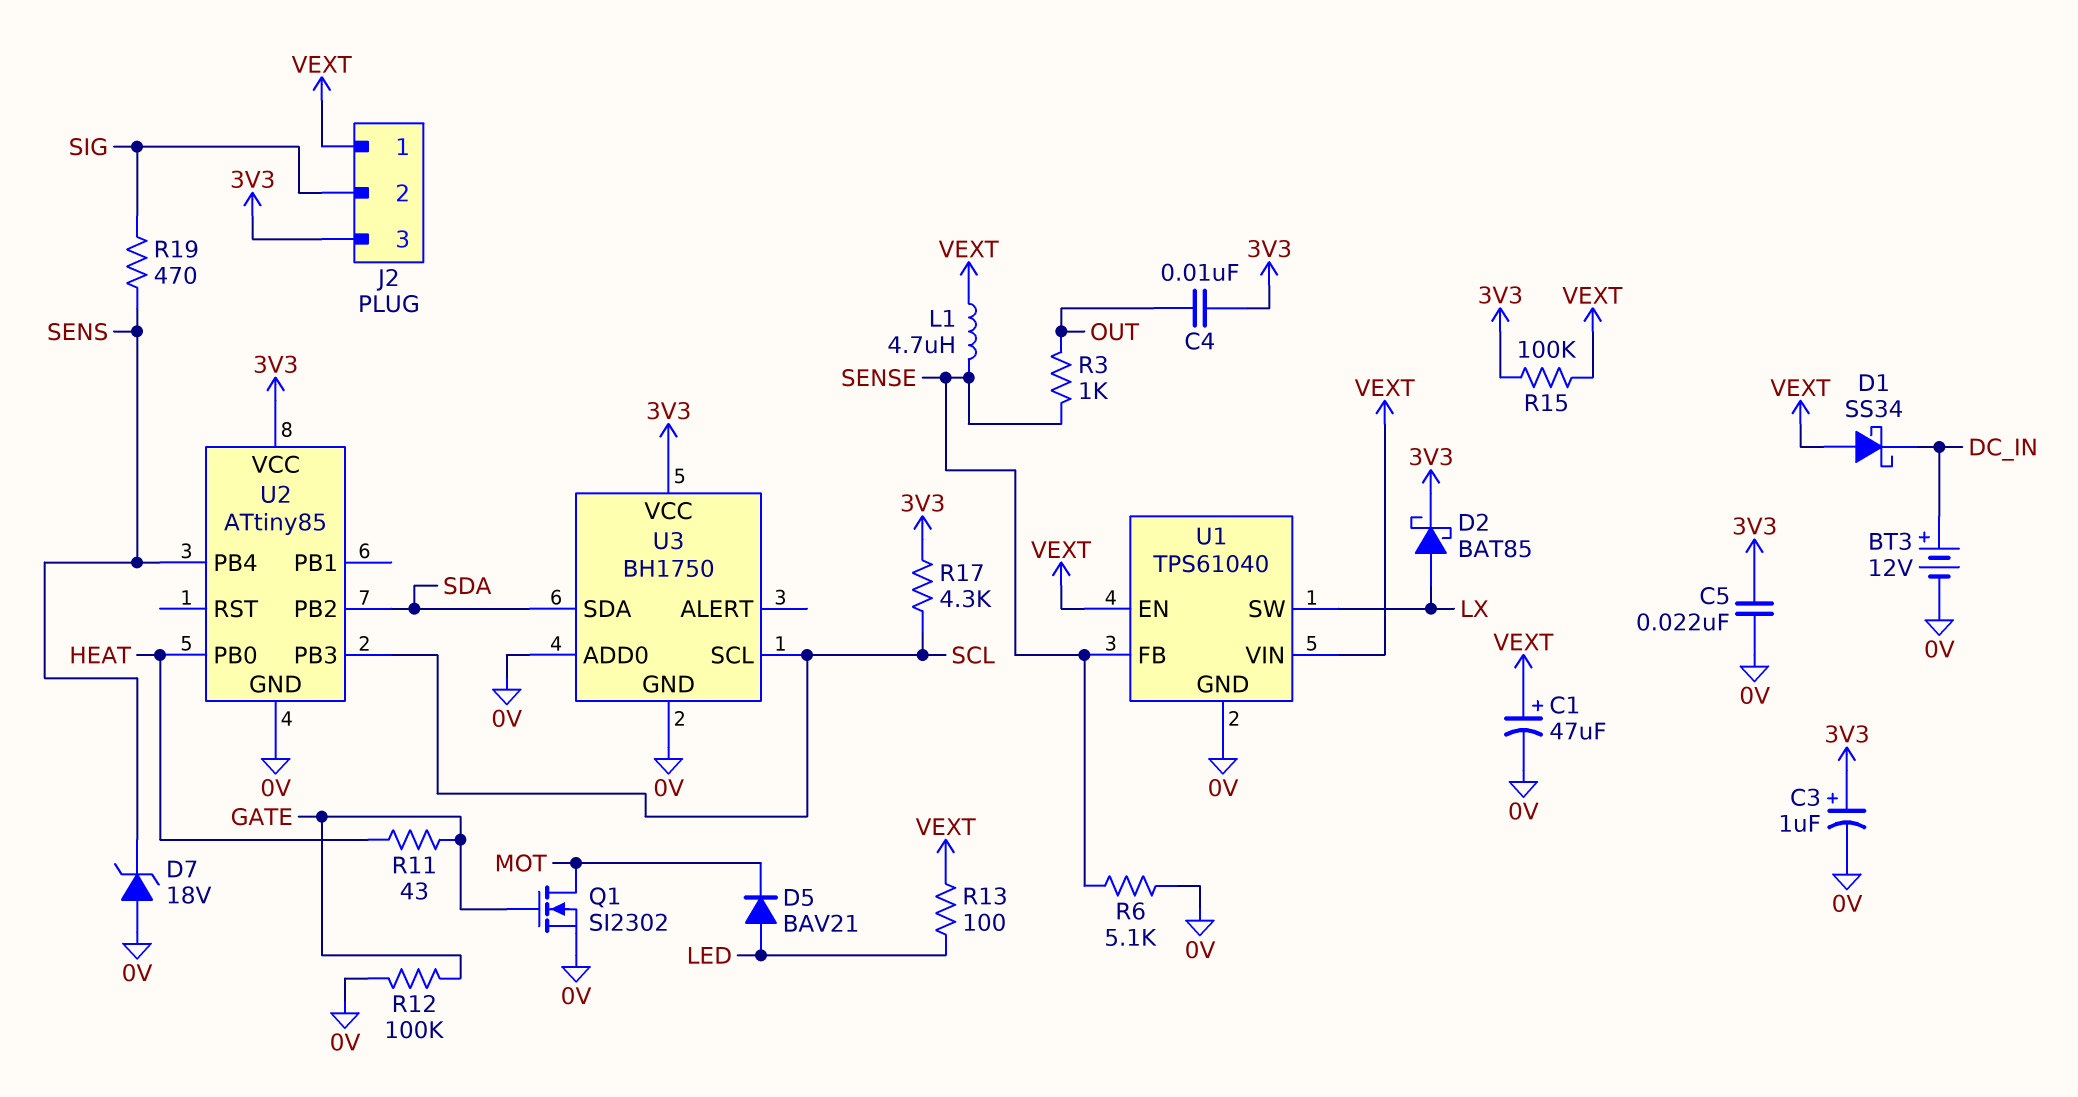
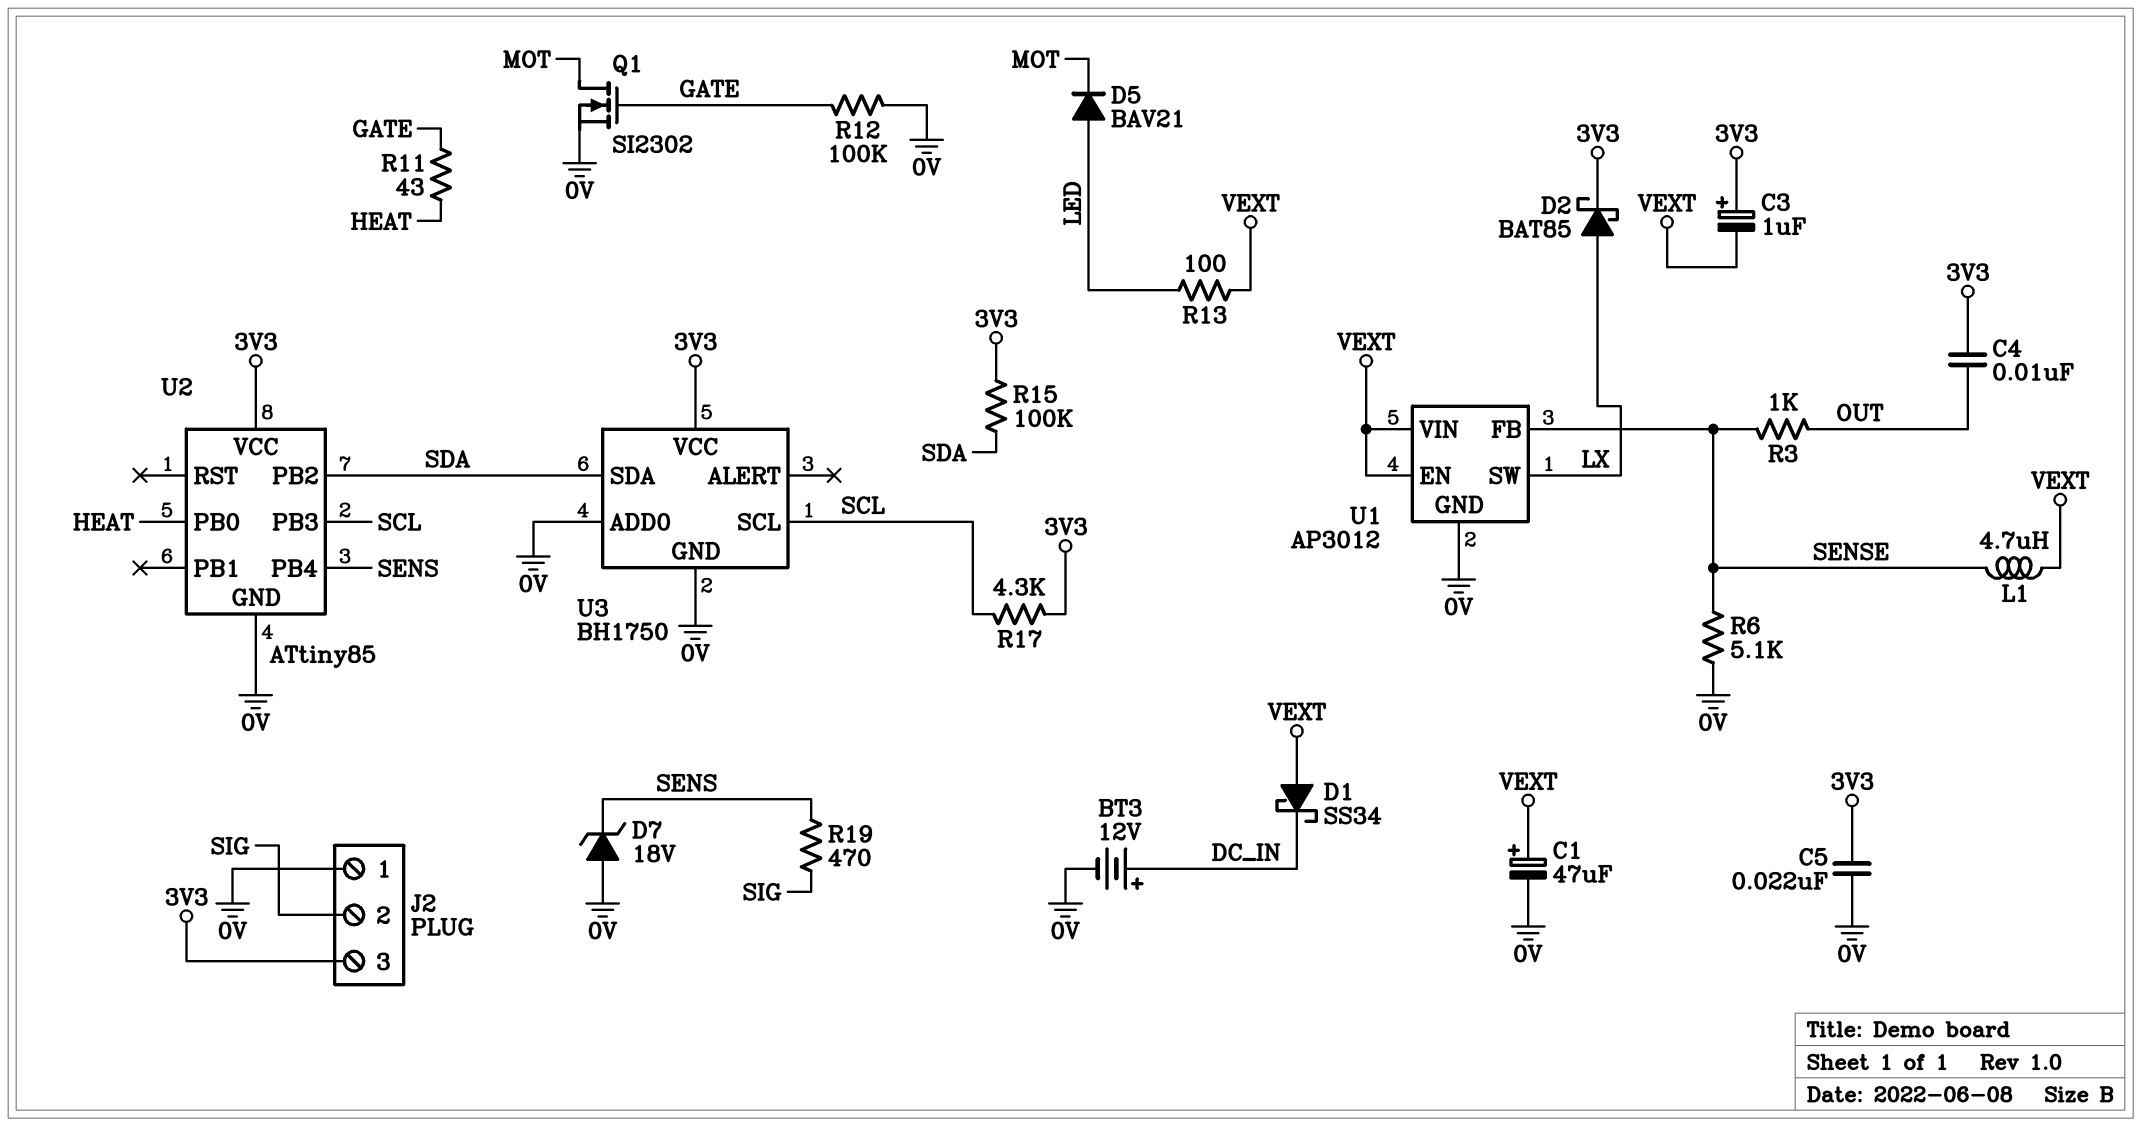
C3: 1uF (plus 3V3, minus 0V) -> 1uF (plus 3V3, minus VEXT)
J2 pin 1: VEXT -> 0V
R15: 100k (3V3, VEXT) -> 100k (3V3, SDA)
U1: TPS61040 -> AP3012

